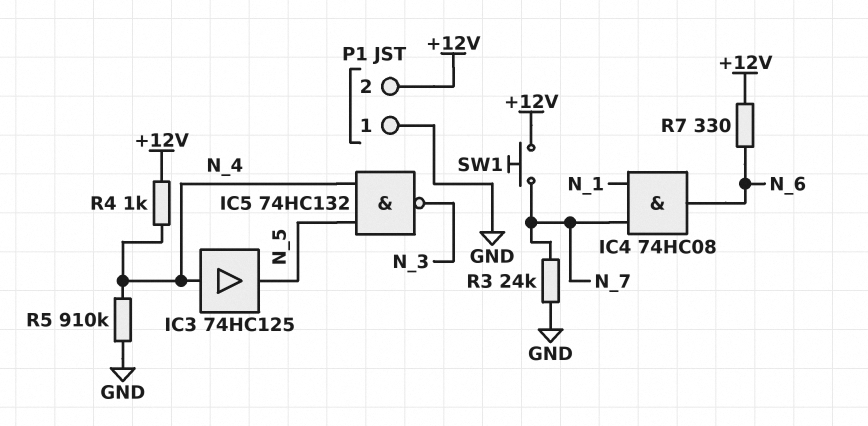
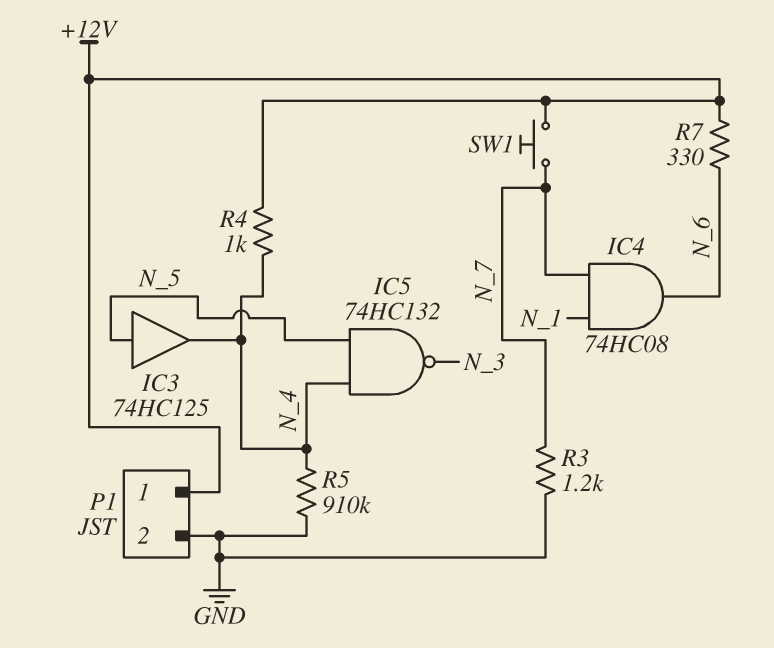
IC3: buffer 74HC125 (in N_4, out N_5) -> buffer 74HC125 (in N_5, out N_4)
P1 pin 1: GND -> +12V
P1 pin 2: +12V -> GND
R3: 24k (GND, N_7) -> 1.2k (GND, N_7)

